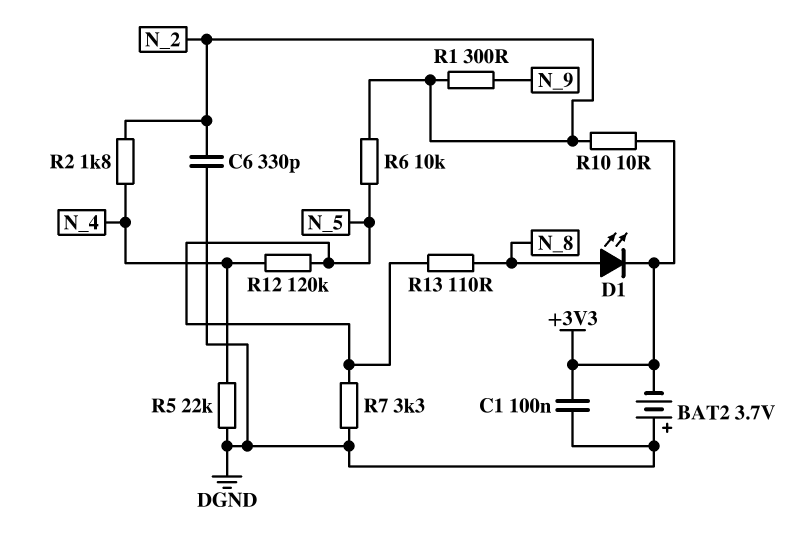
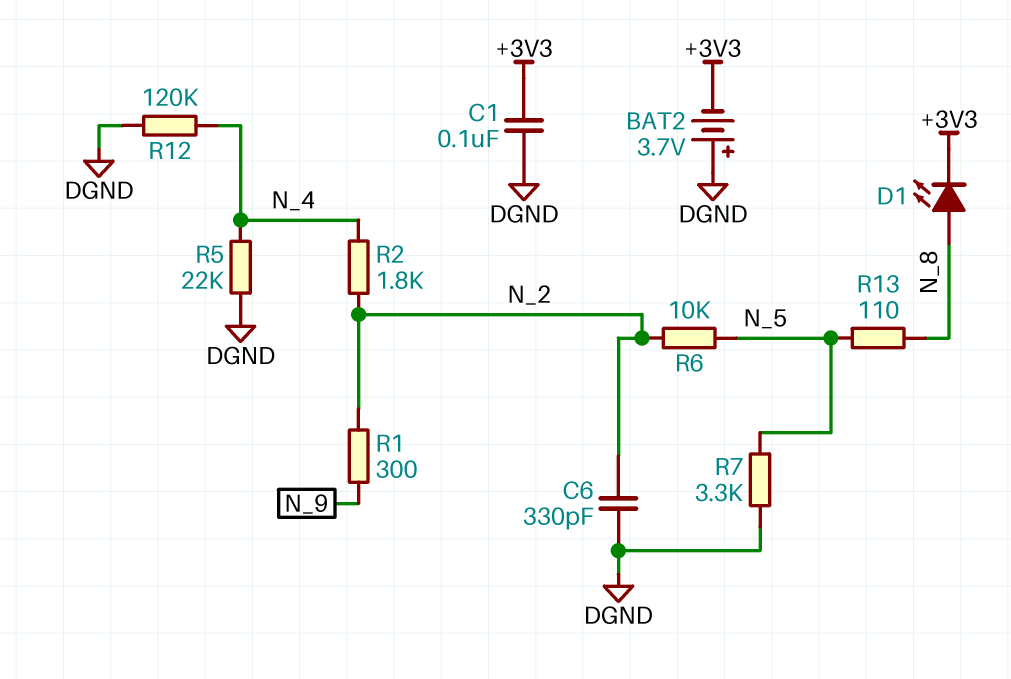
R10: 10 (+3V3, N_2) -> none
R12: 120k (N_4, N_5) -> 120k (DGND, N_4)

